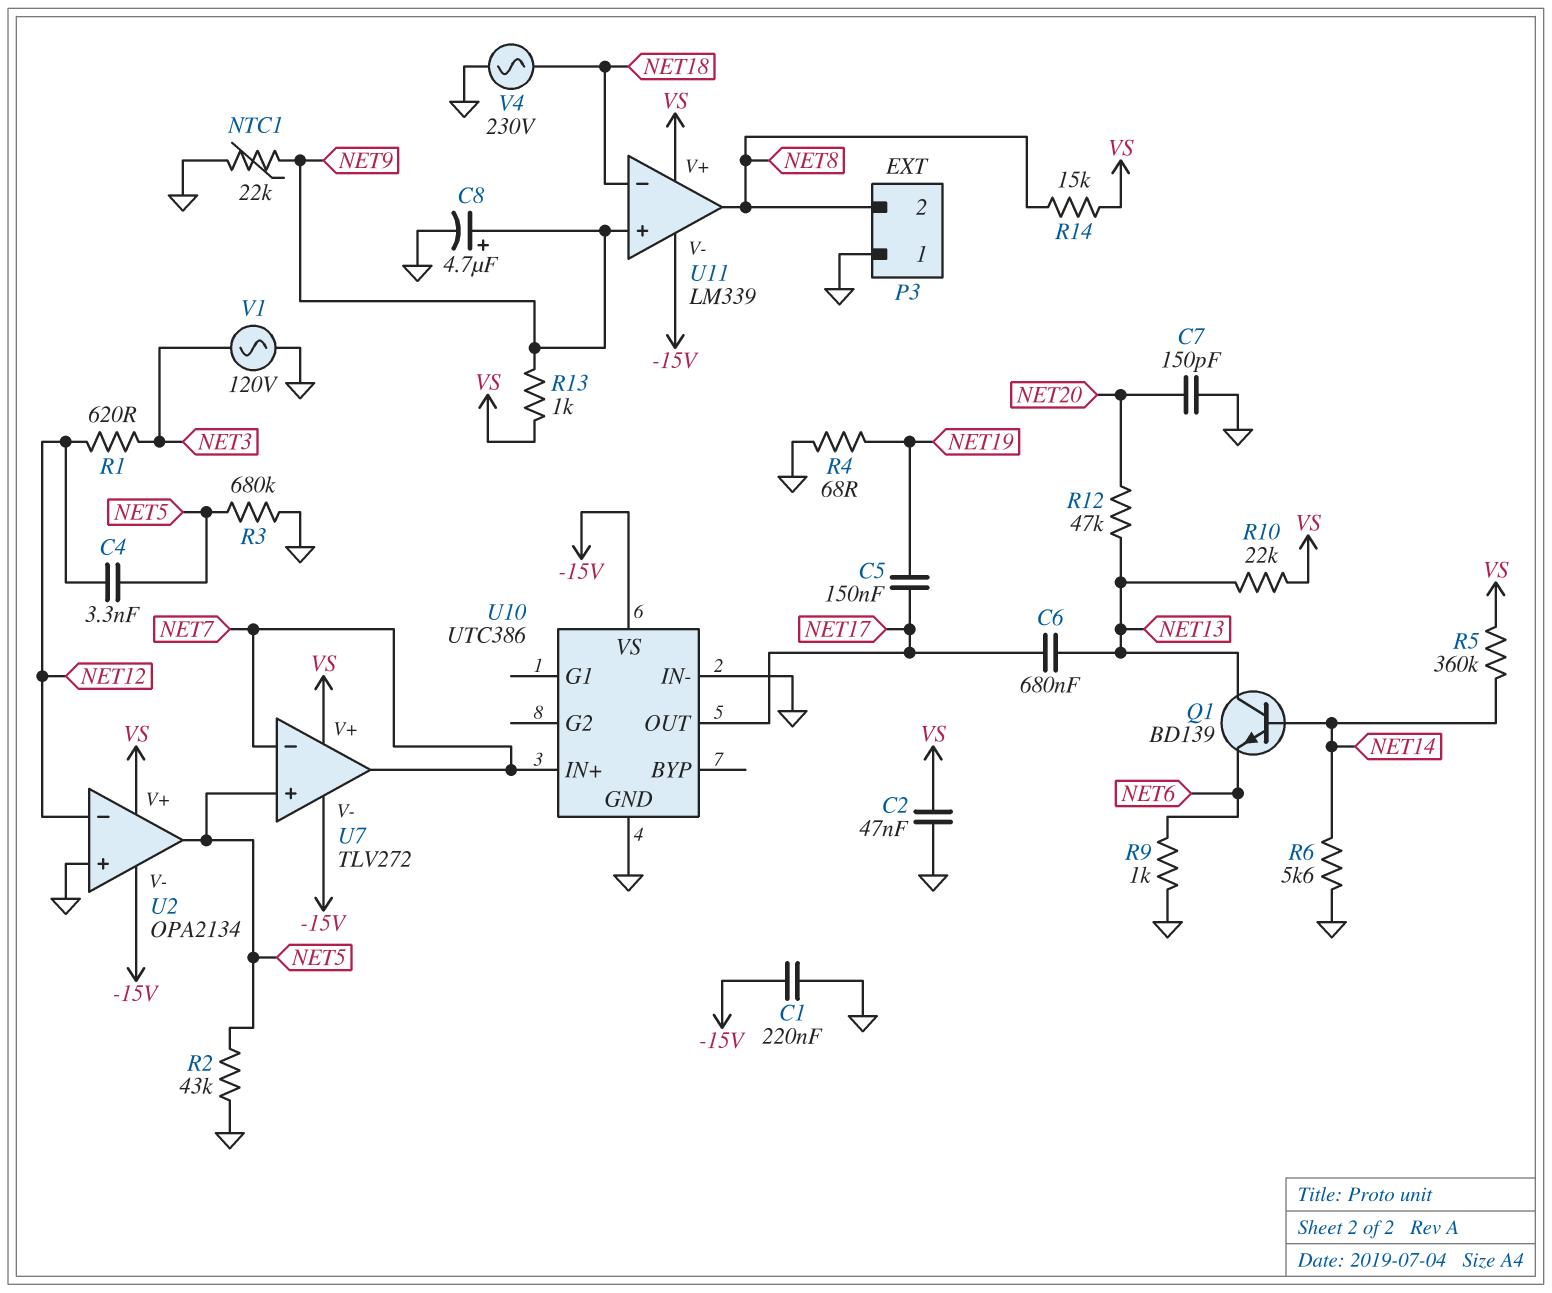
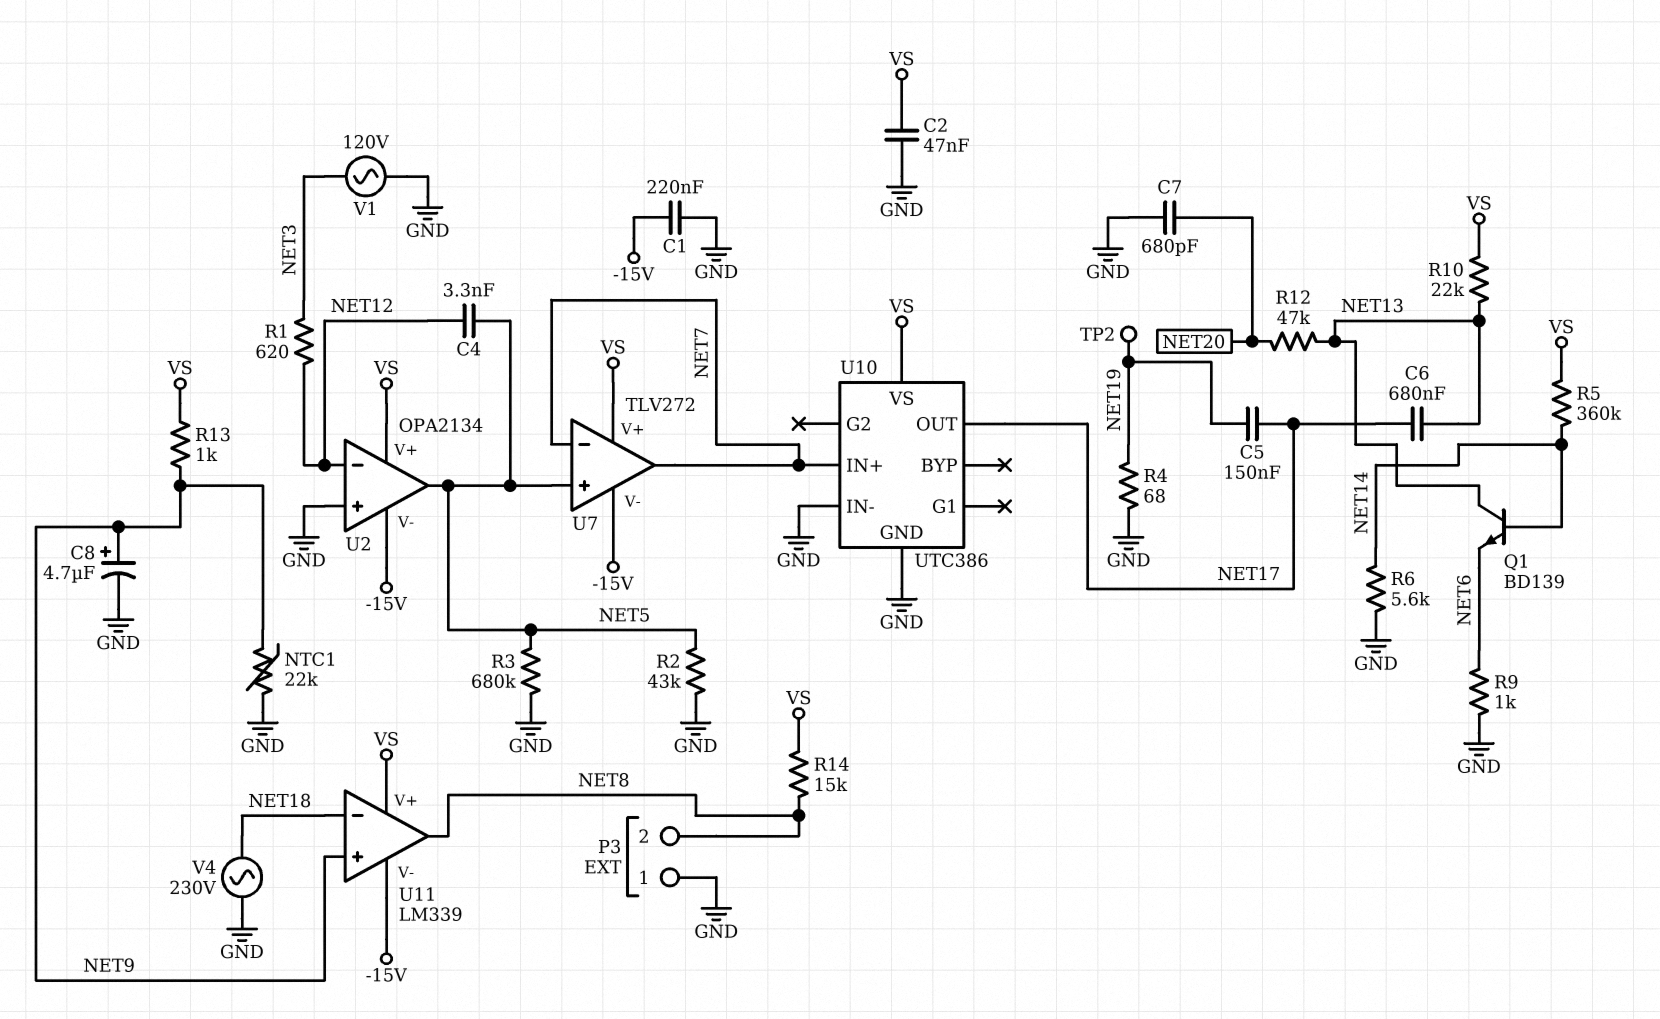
C7: 150pF (GND, NET20) -> 680pF (GND, NET20)
TP2: none -> test point (NET19)
U10 pin VS: -15V -> VS

